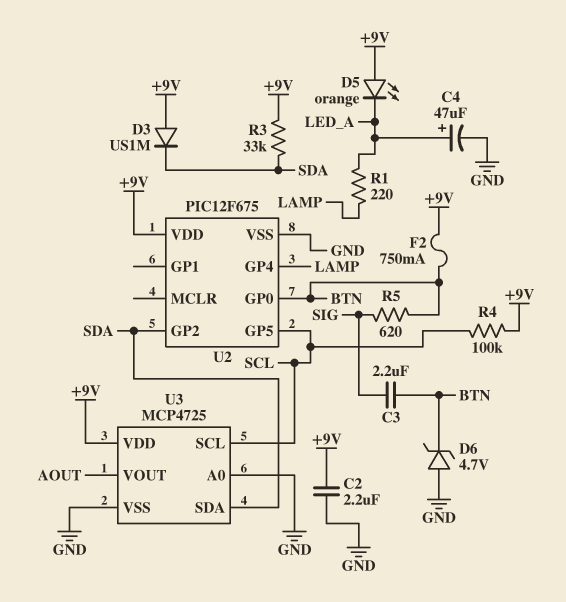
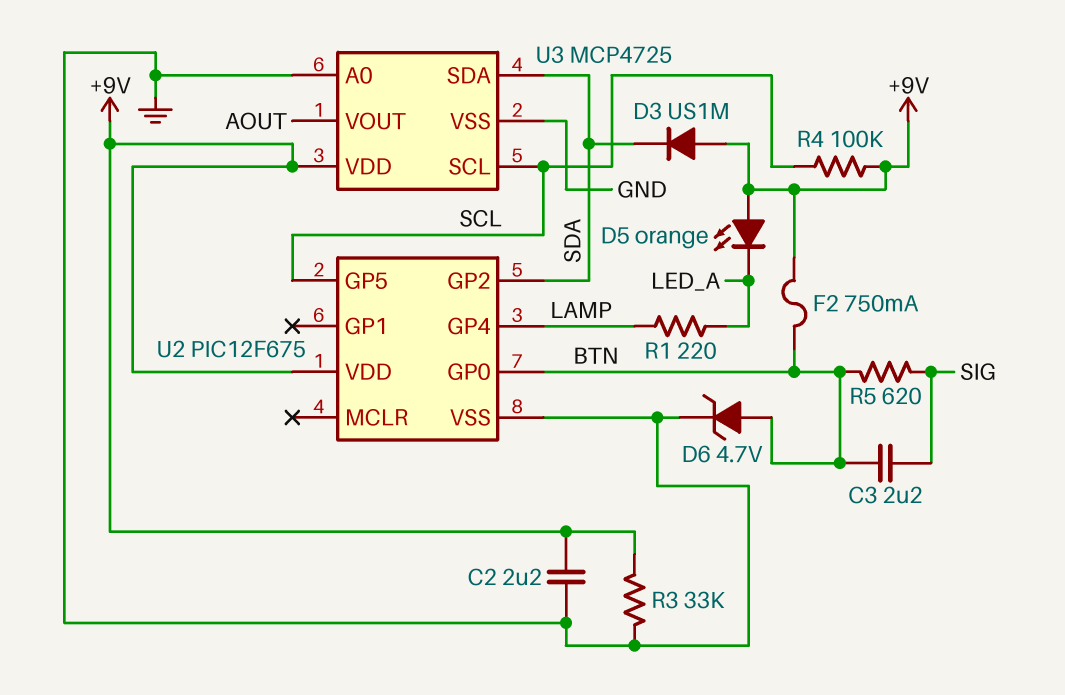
C4: 47uF (plus LED_A, minus GND) -> none
D6: zener 4.7V (A GND, K BTN) -> zener 4.7V (A BTN, K GND)
R3: 33k (+9V, SDA) -> 33k (+9V, GND)

